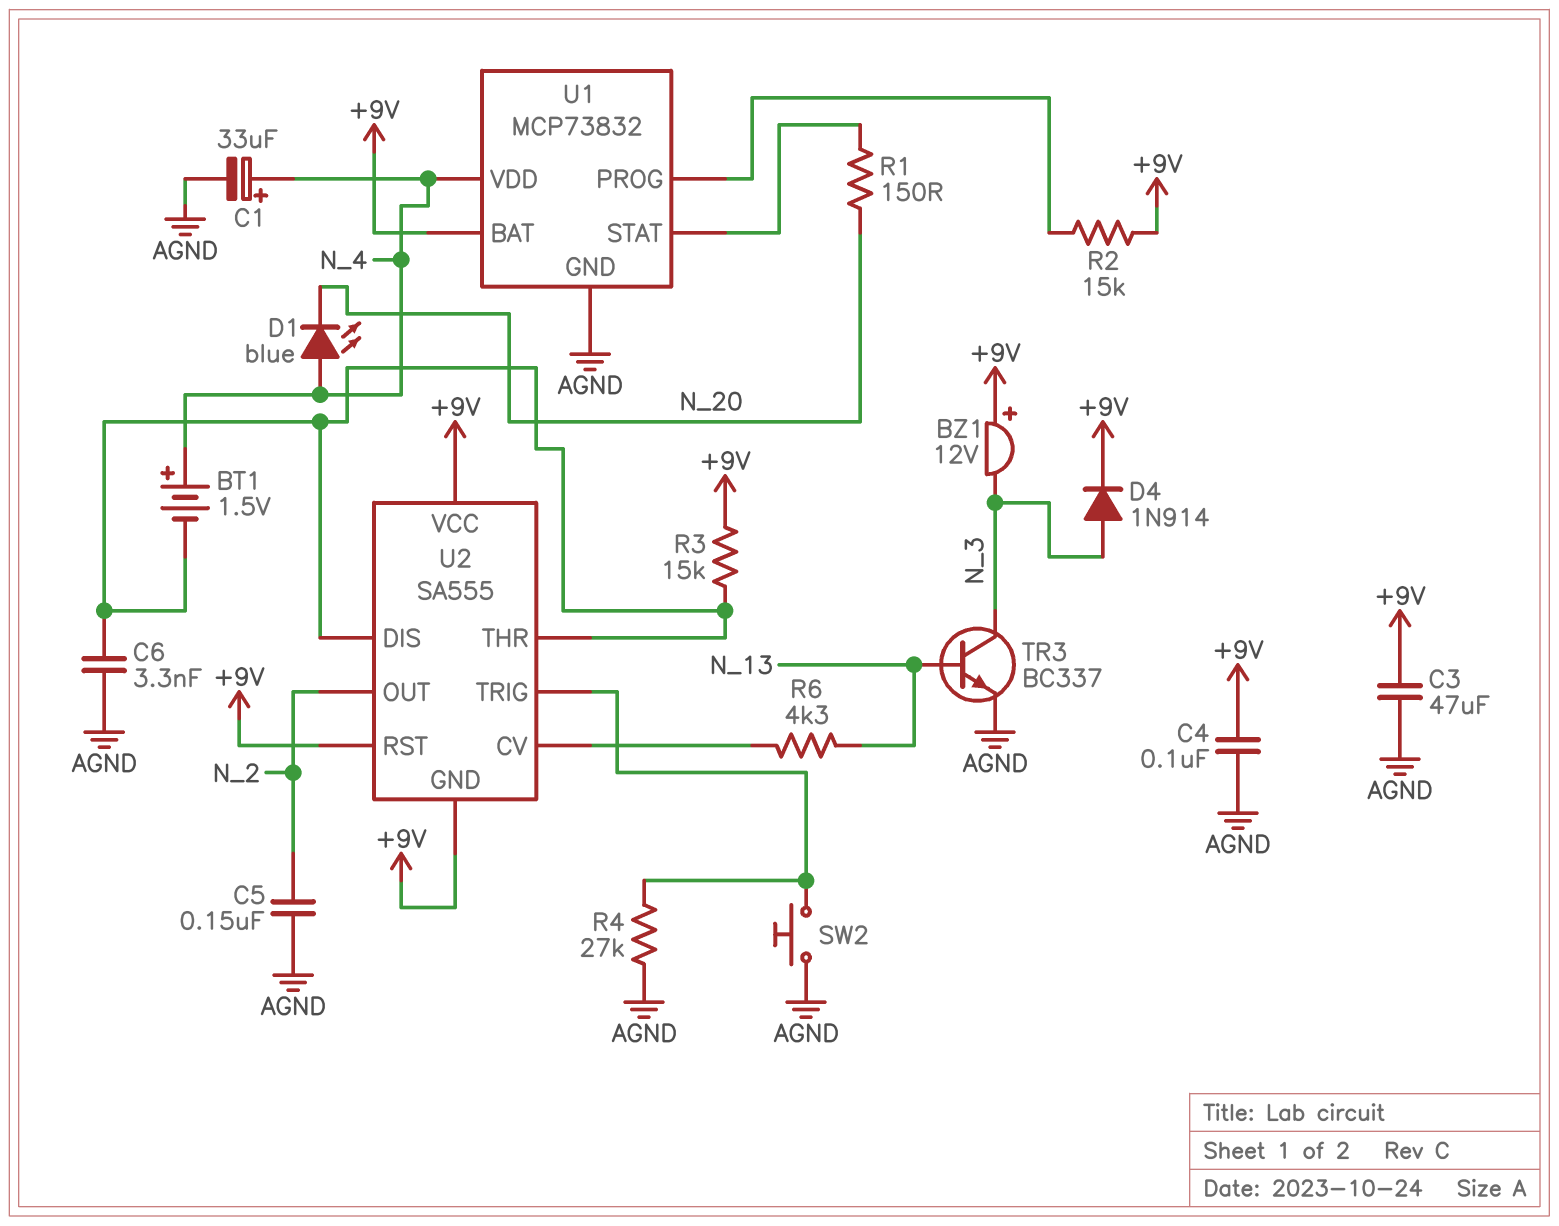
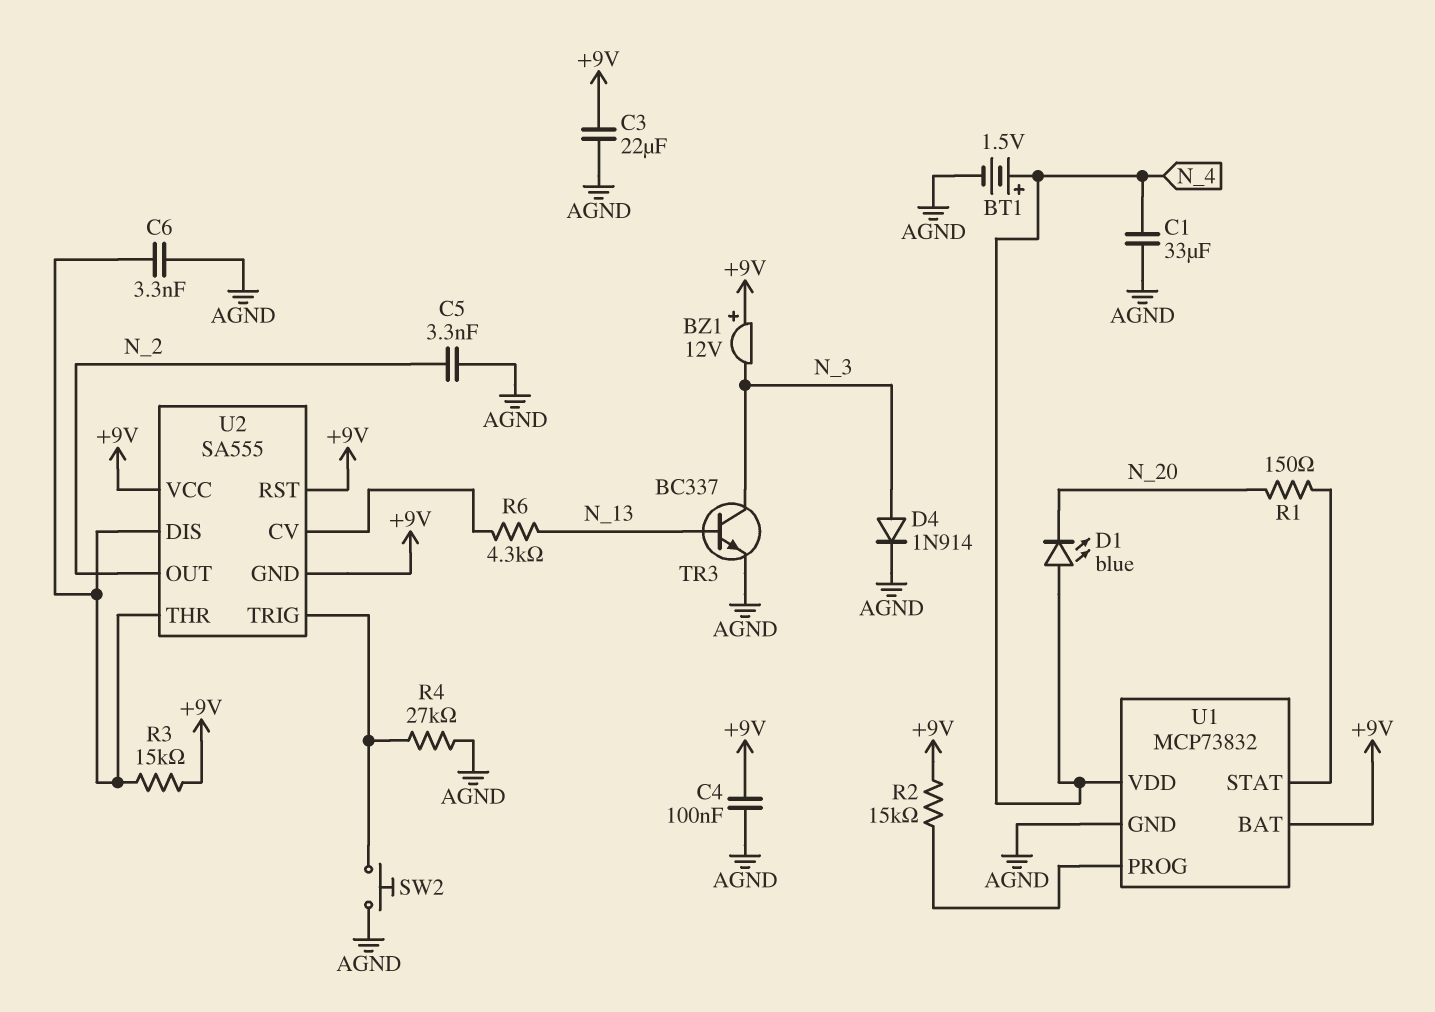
BT1: 1.5V (plus N_4, minus U2/DIS) -> 1.5V (plus N_4, minus AGND)
C1: 33uF (plus N_4, minus AGND) -> 33uF (AGND, N_4)
C3: 47uF (+9V, AGND) -> 22uF (+9V, AGND)
C5: 150nF (AGND, N_2) -> 3.3nF (AGND, N_2)
D4: diode 1N914 (A N_3, K +9V) -> diode 1N914 (A N_3, K AGND)

